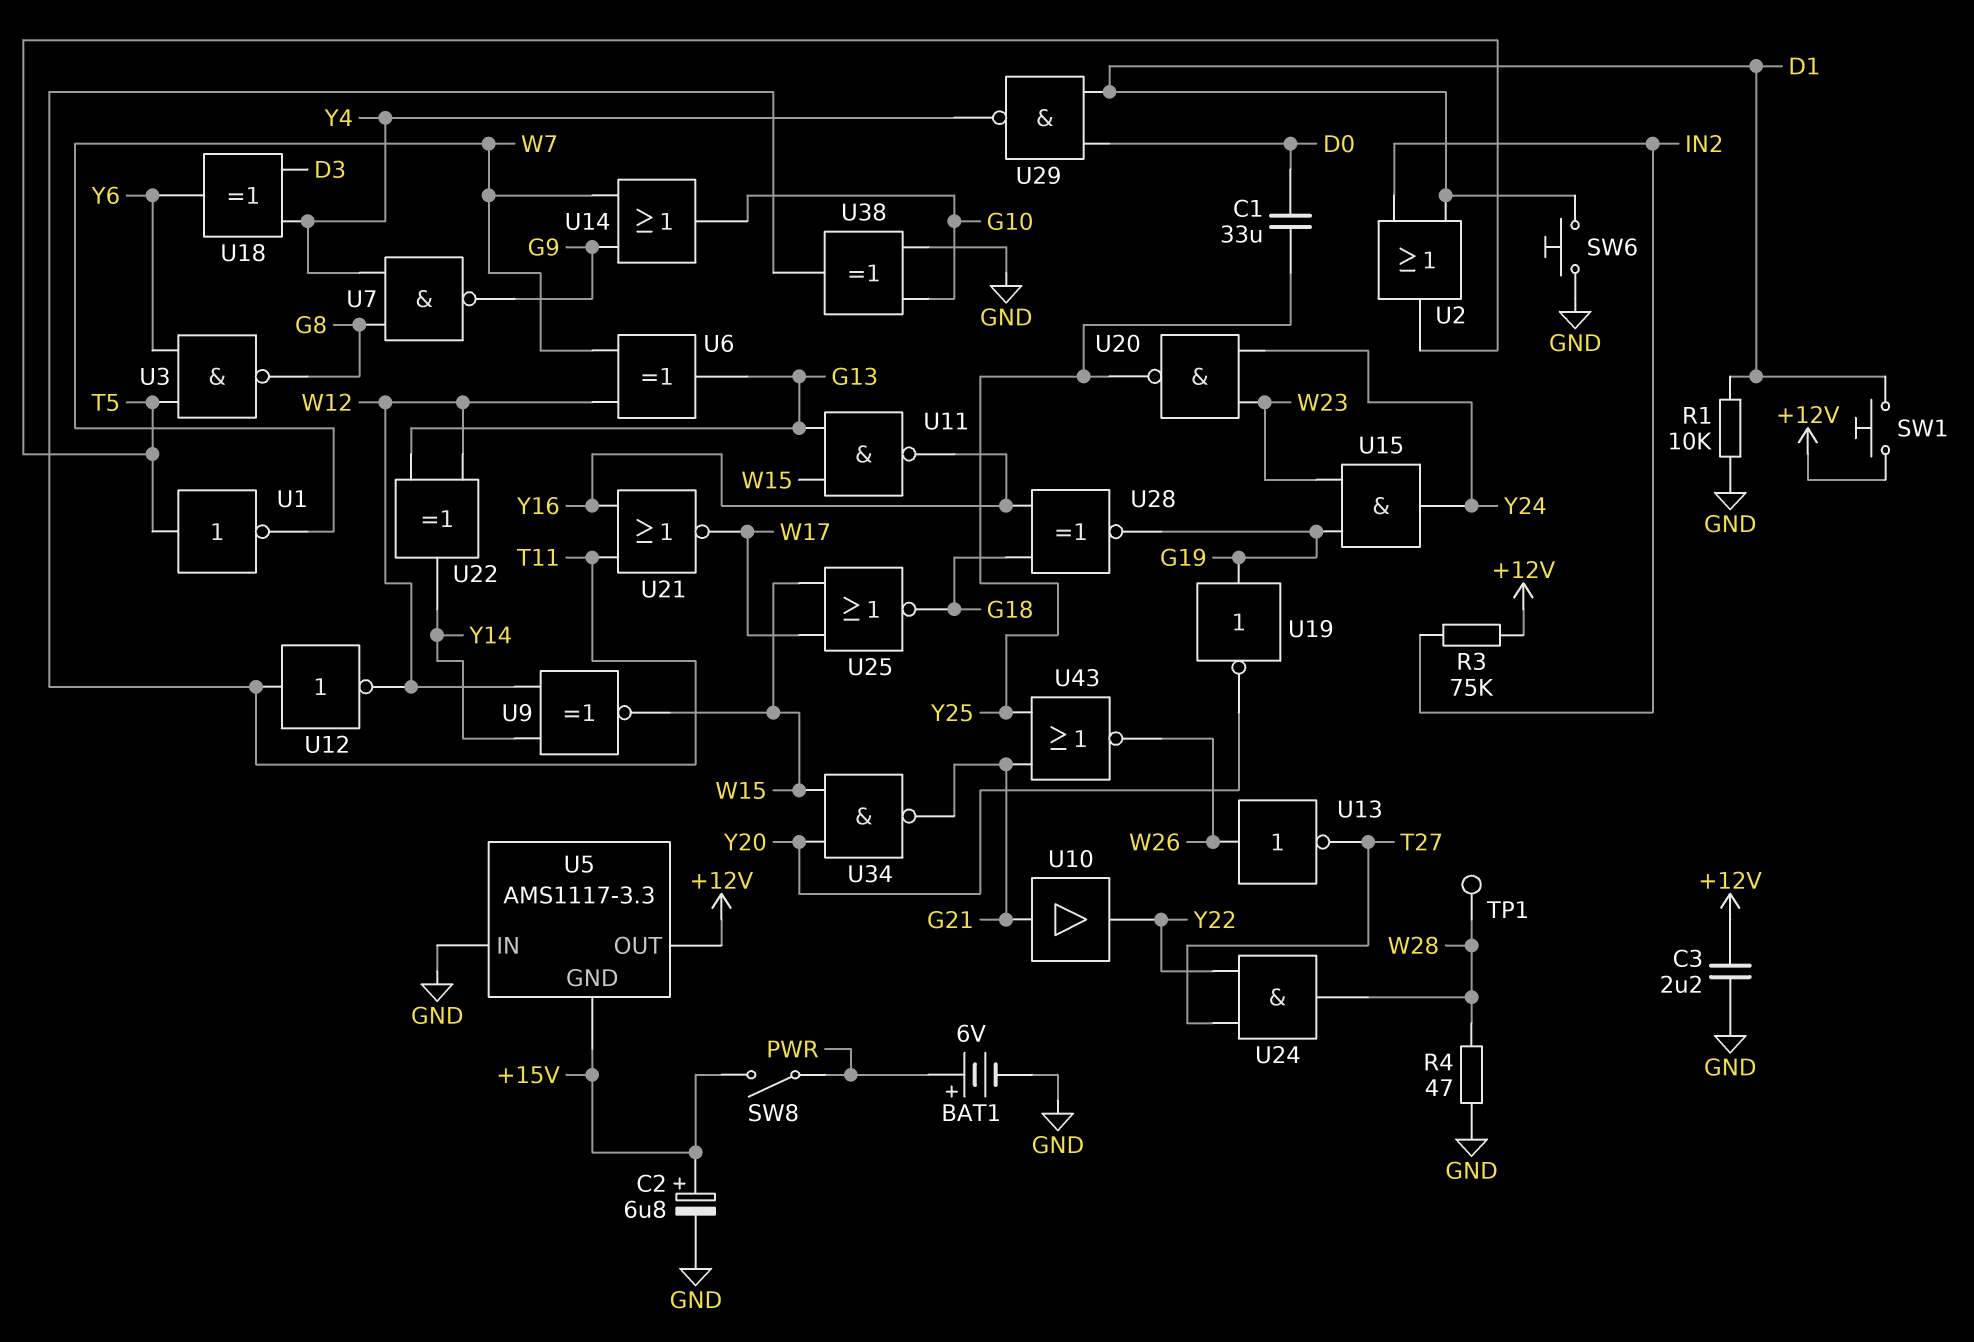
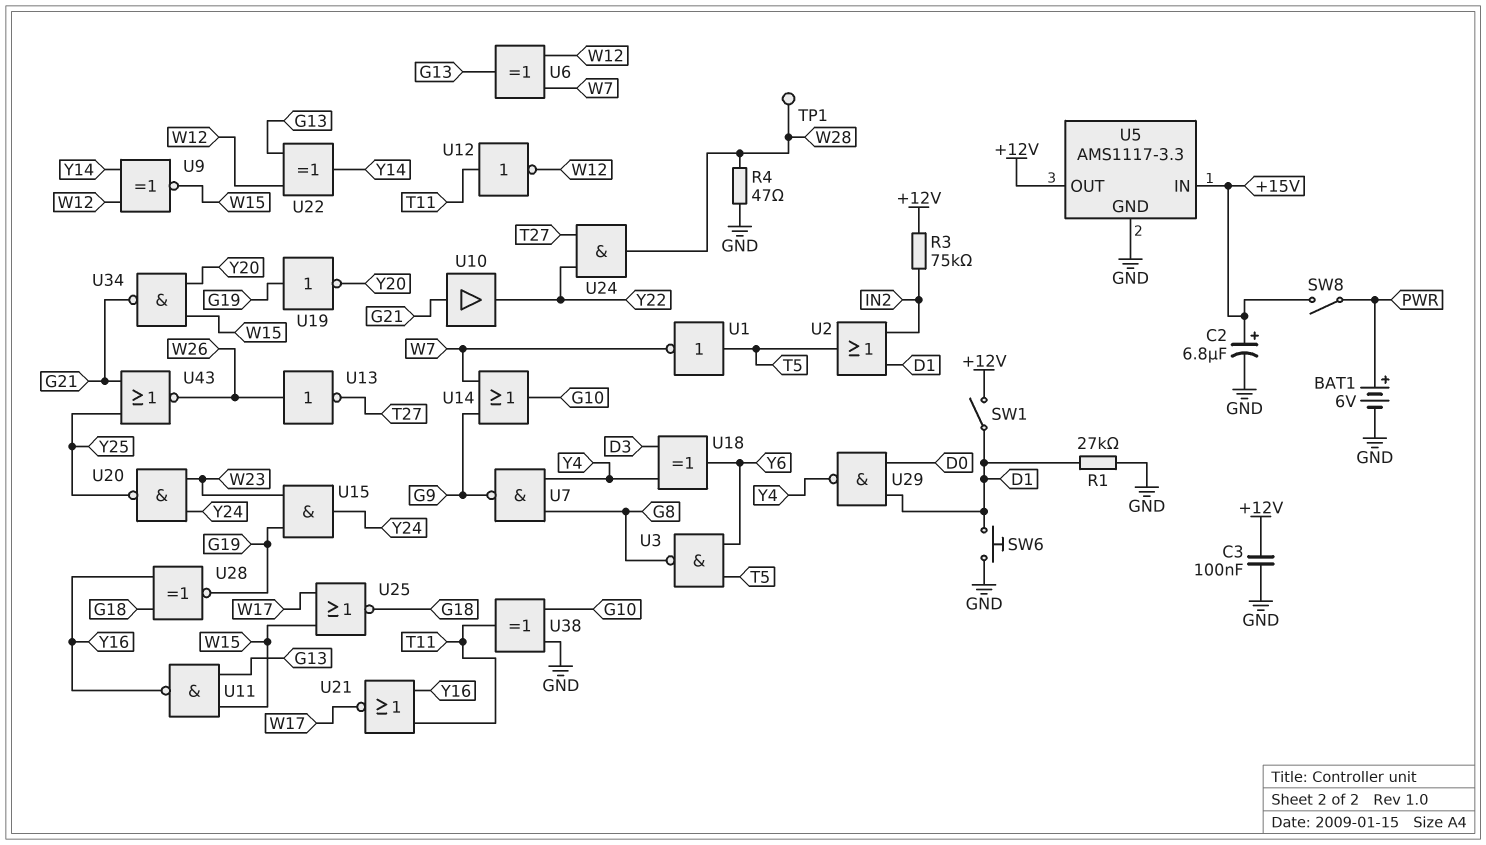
C1: 33uF (D0, Y25) -> none
C3: 2.2uF (+12V, GND) -> 100nF (+12V, GND)
R1: 10k (D1, GND) -> 27k (D1, GND)
SW1: button (+12V, D1) -> switch (+12V, D1)
U5 pin GND: +15V -> GND
U5 pin IN: GND -> +15V

